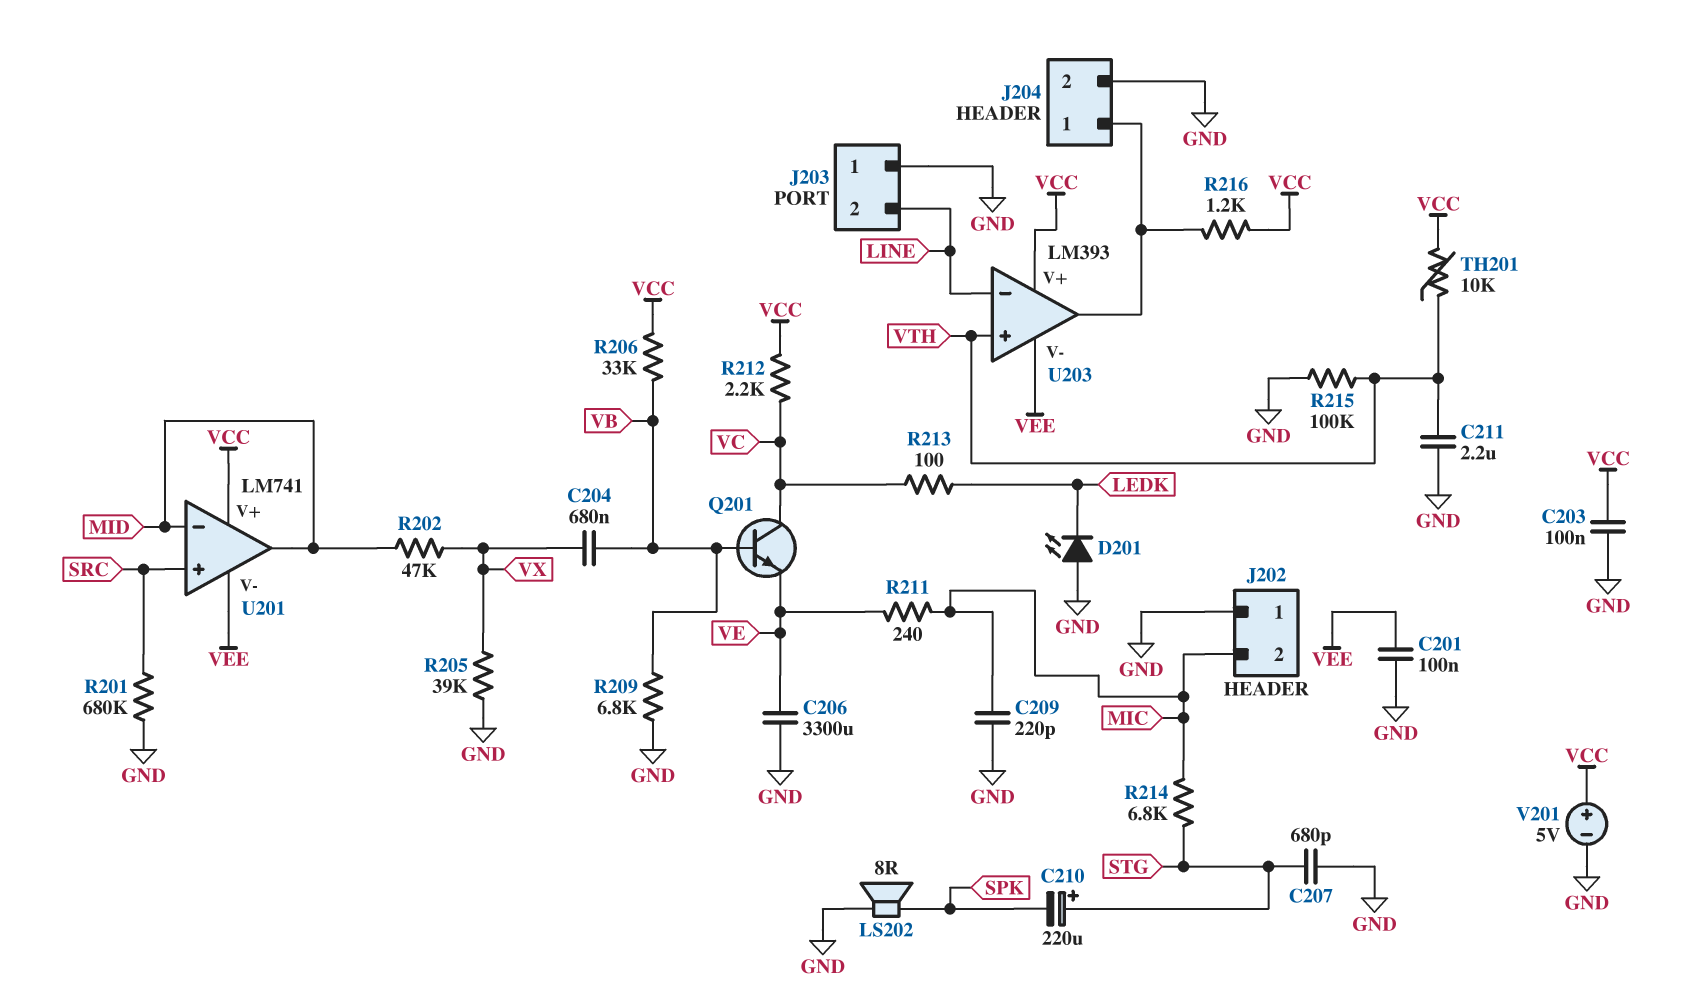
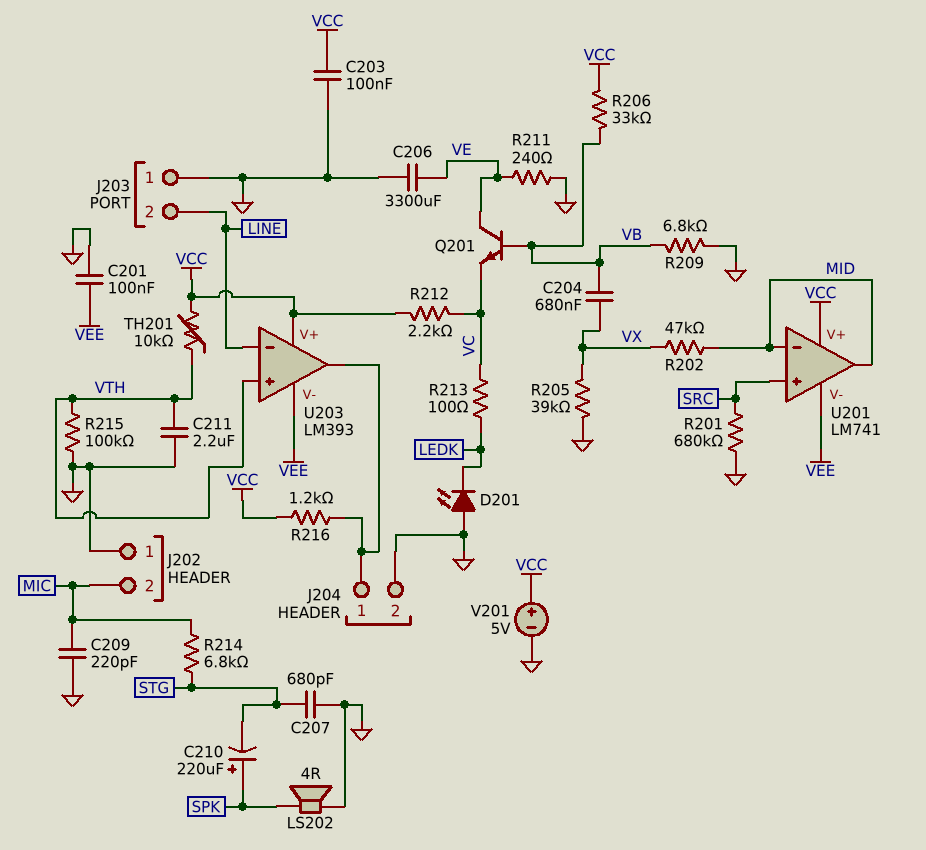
C210: 220uF (plus STG, minus SPK) -> 220uF (plus SPK, minus STG)
LS202: speaker 8R (GND, SPK) -> speaker 4R (GND, SPK)
Q201: NPN (B VB, C VC, E VE) -> NPN (B VB, C VE, E VC)
R211: 240 (MIC, VE) -> 240 (GND, VE)

